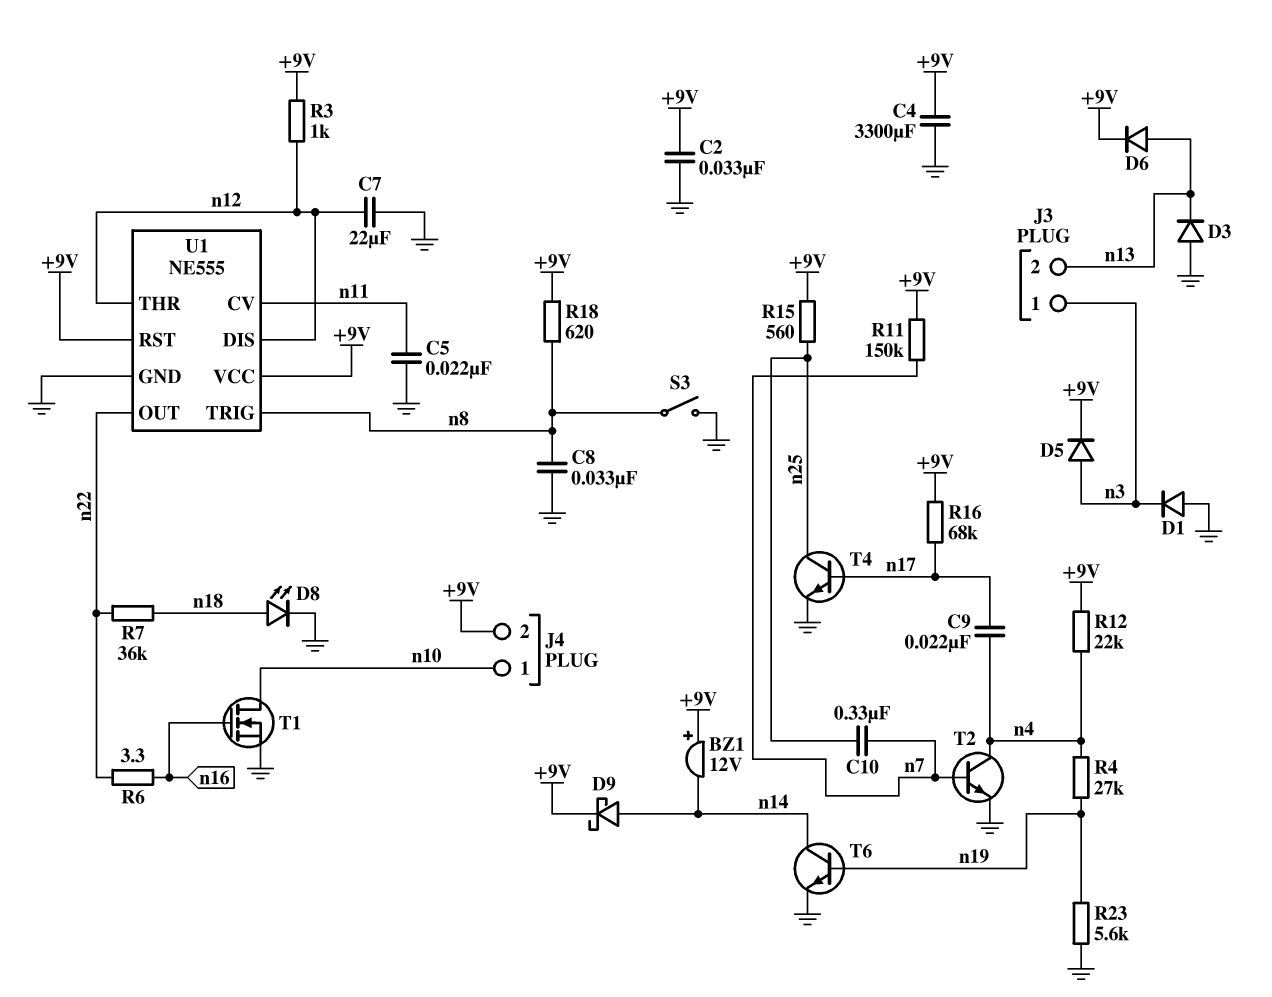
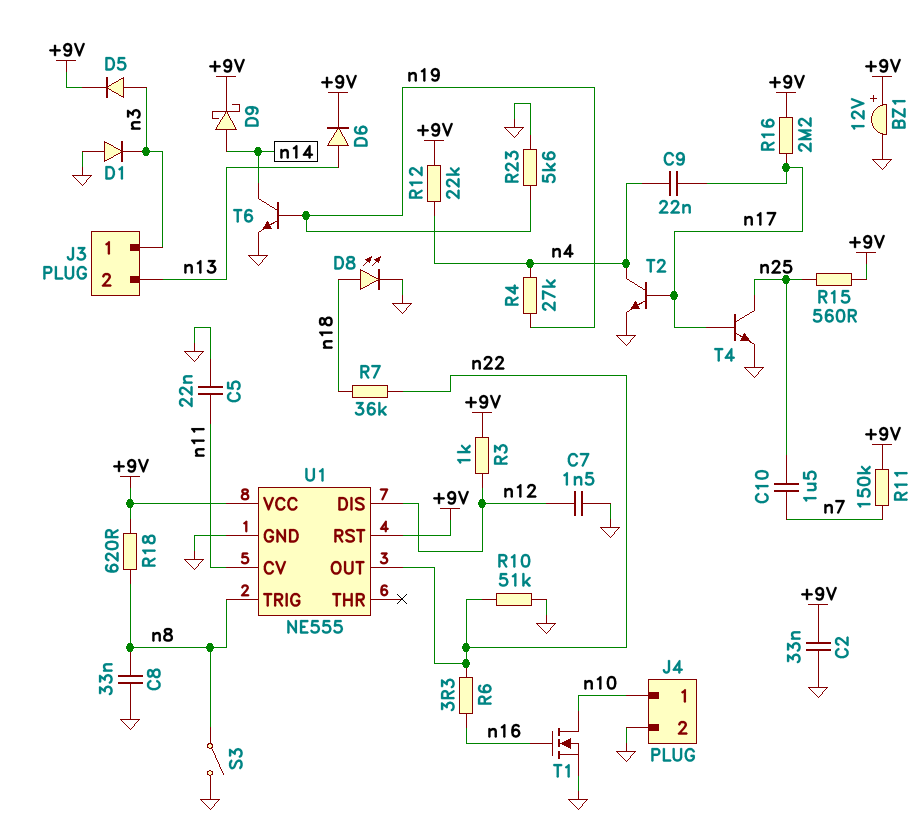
BZ1: buzzer 12V (plus +9V, minus n14) -> buzzer 12V (plus +9V, minus GND)
C4: 3300uF (+9V, GND) -> none
C7: 22uF (GND, n12) -> 1.5nF (GND, n12)
C10: 330nF (n7, n25) -> 1.5uF (n7, n25)
D3: diode (A GND, K n13) -> none
J4 pin 2: +9V -> GND
R10: none -> 51k (GND, n22)
R16: 68k (+9V, n17) -> 2.2M (+9V, n17)
T2: NPN (B n7, C n4, E GND) -> NPN (B n17, C n4, E GND)
U1 pin THR: n12 -> none

